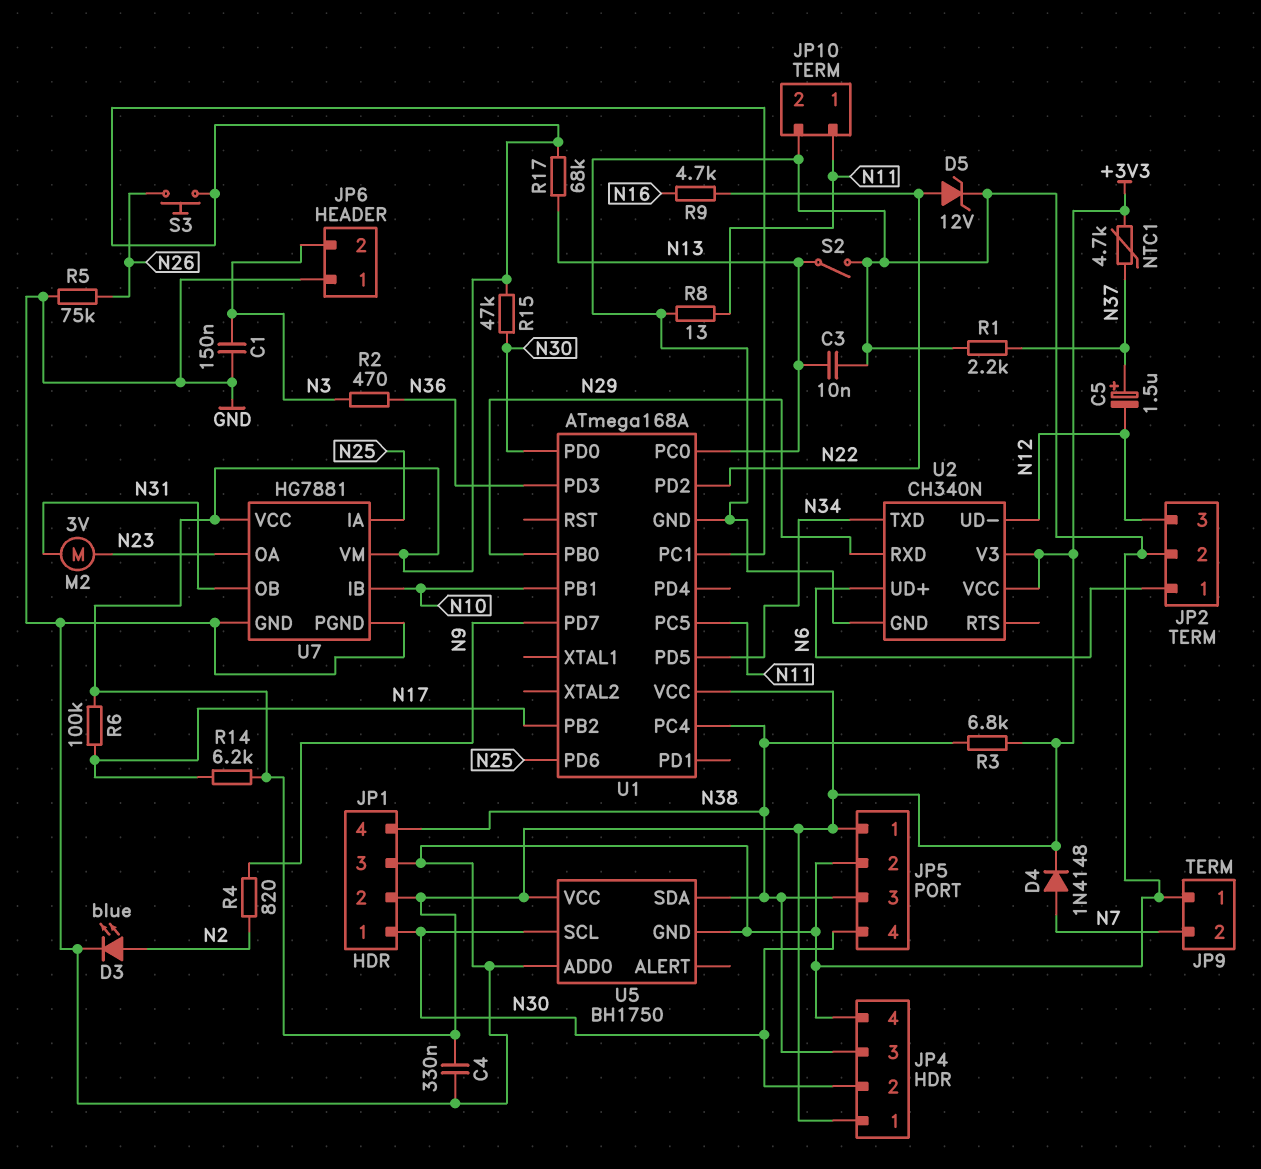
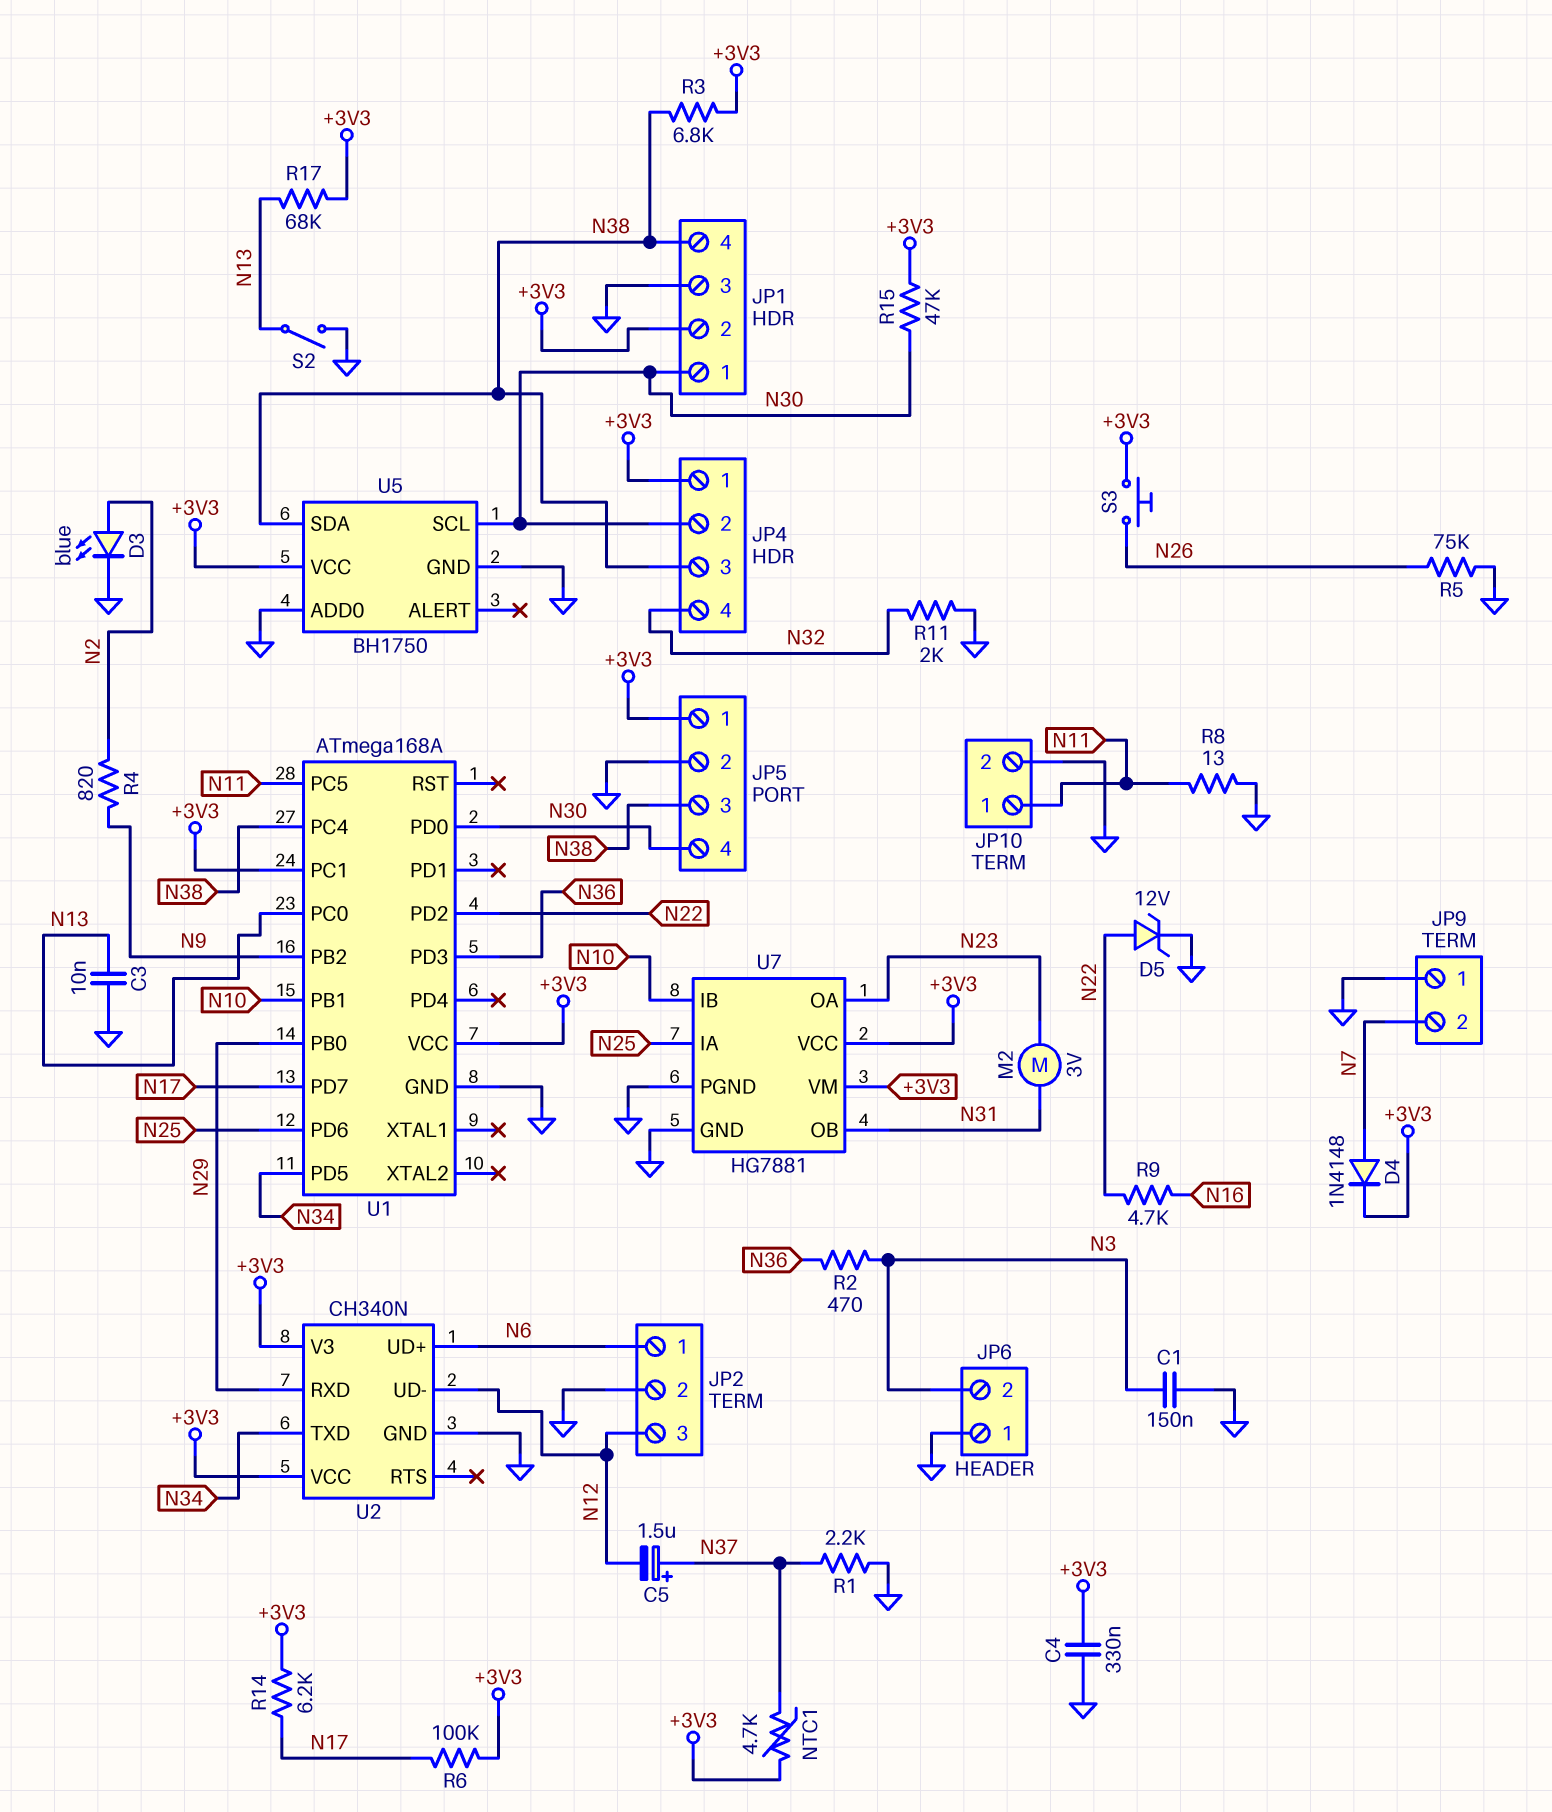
JP4 pin 4: GND -> N32
R11: none -> 2k (GND, N32)
U1 pin PB2: N17 -> N9
U1 pin PD7: N9 -> N17

